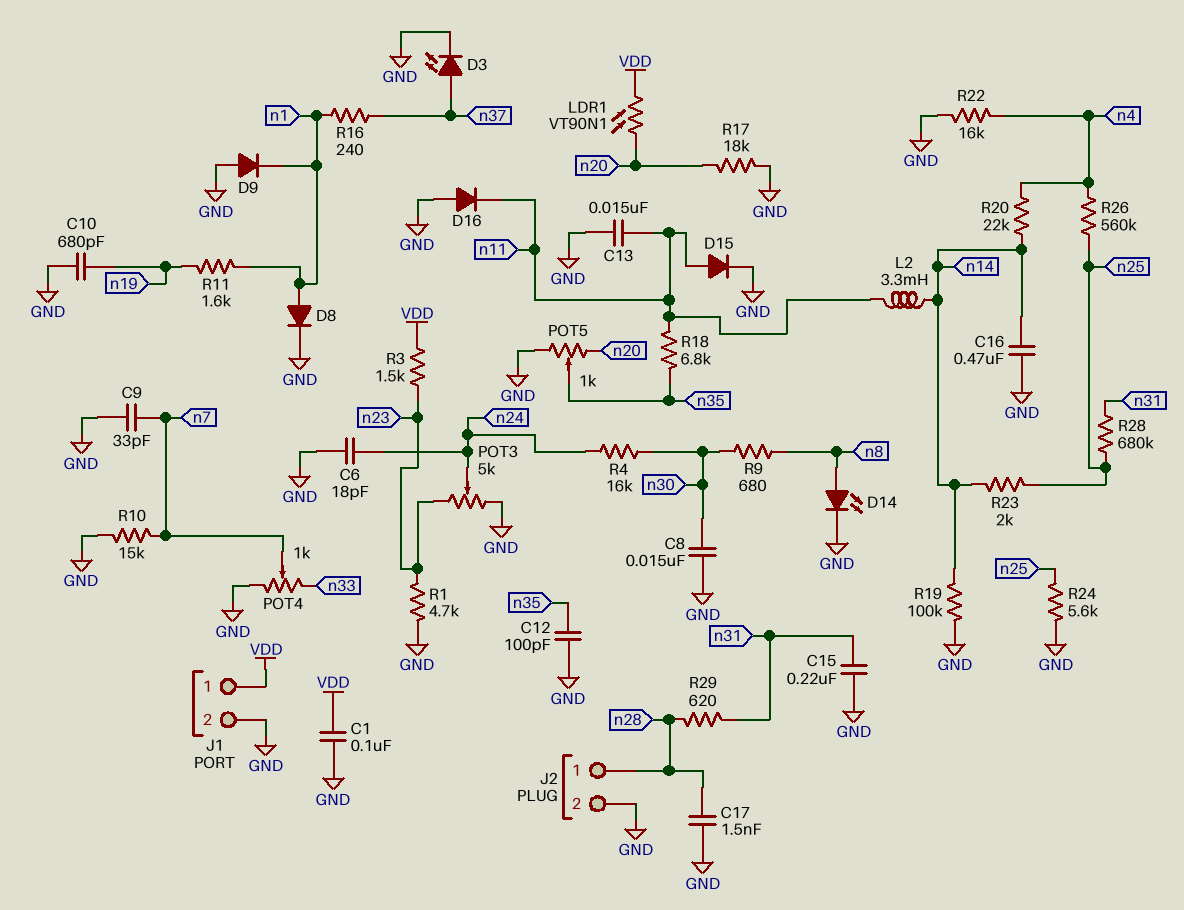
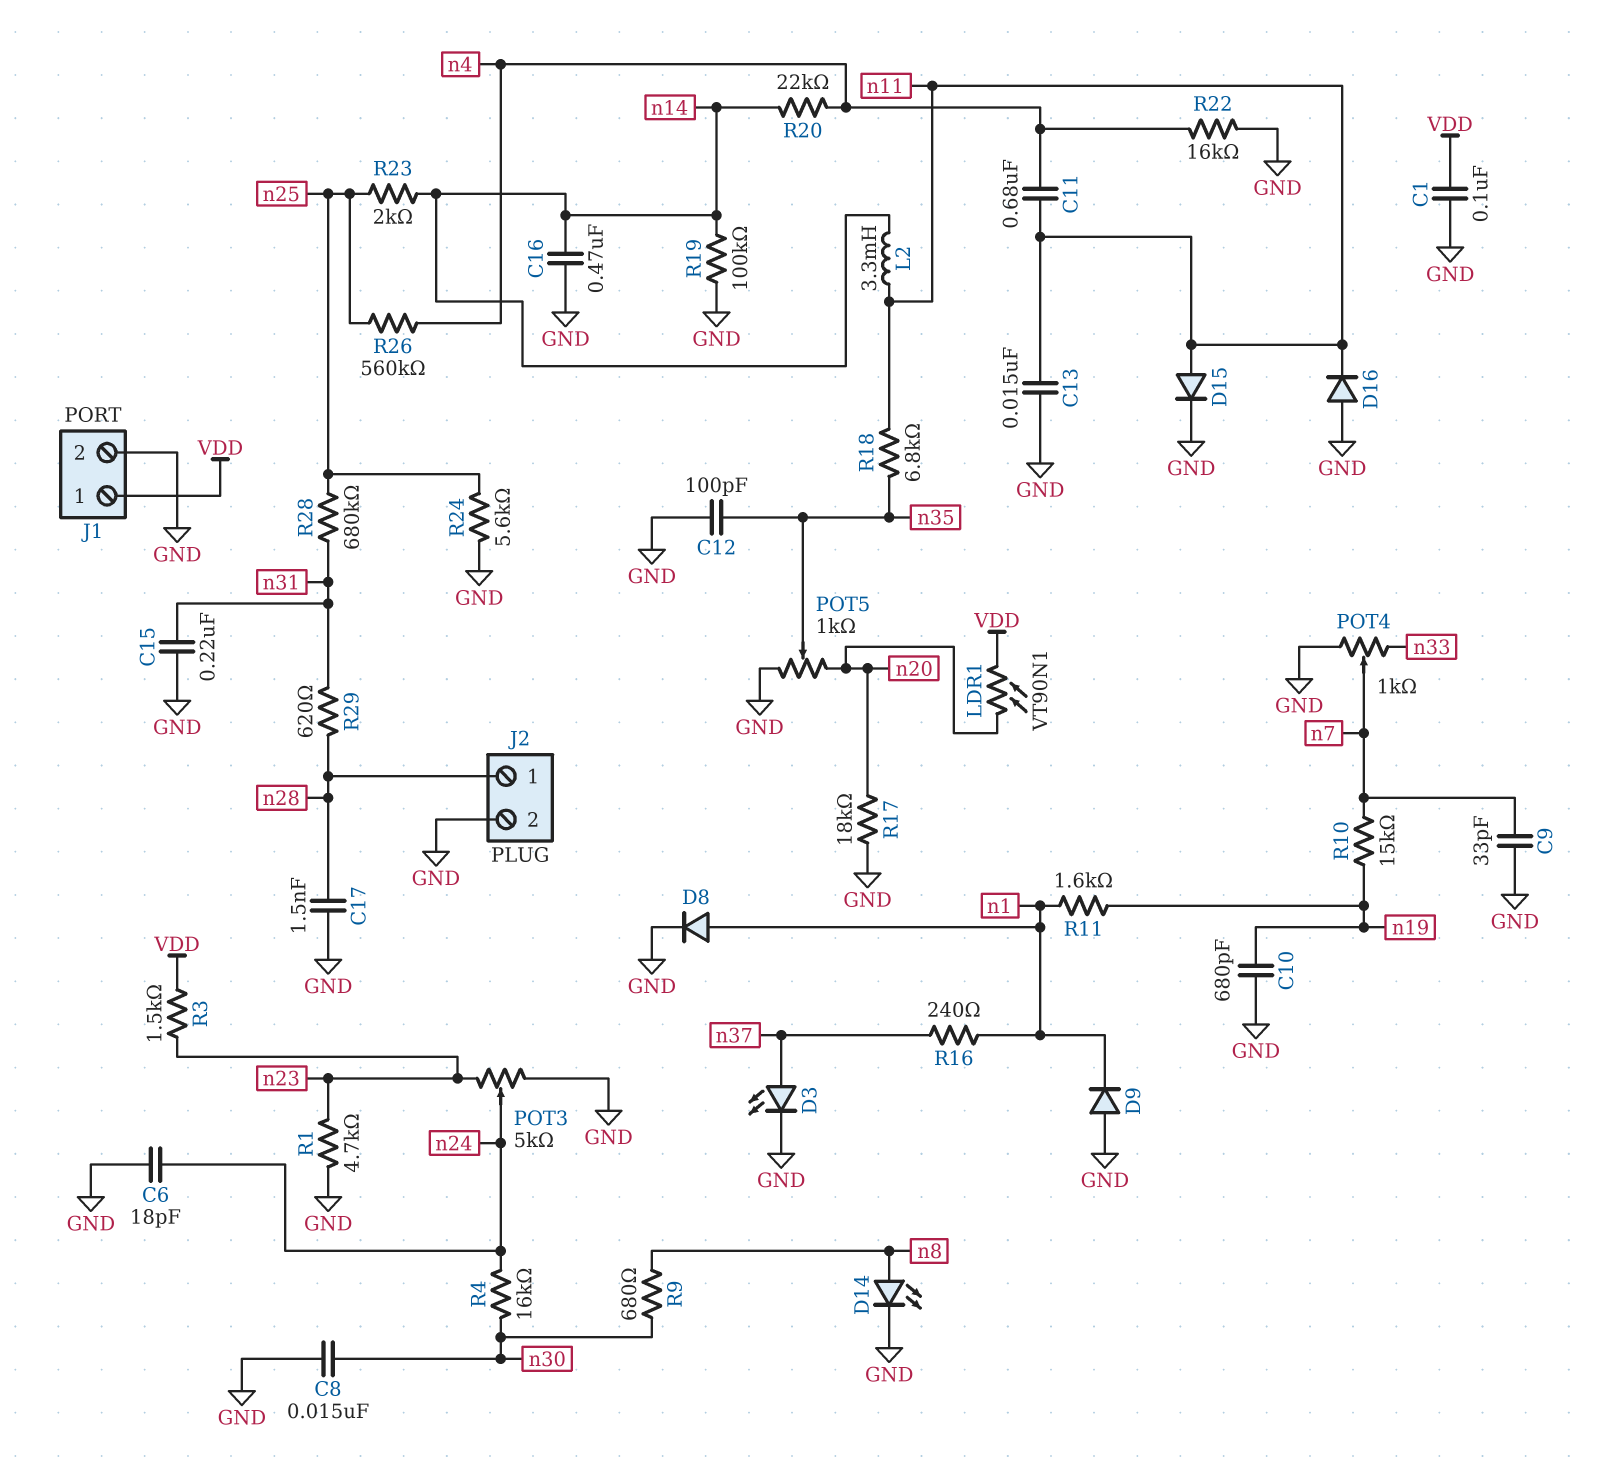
C11: none -> 680nF (n4, n11)
R10: 15k (GND, n7) -> 15k (n7, n19)

